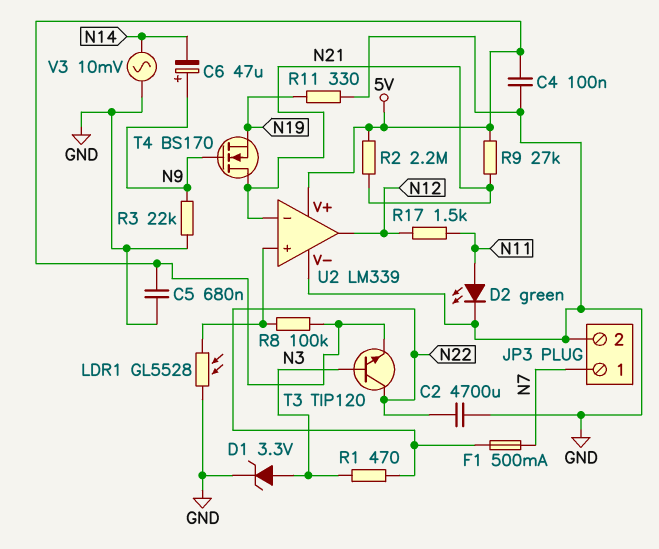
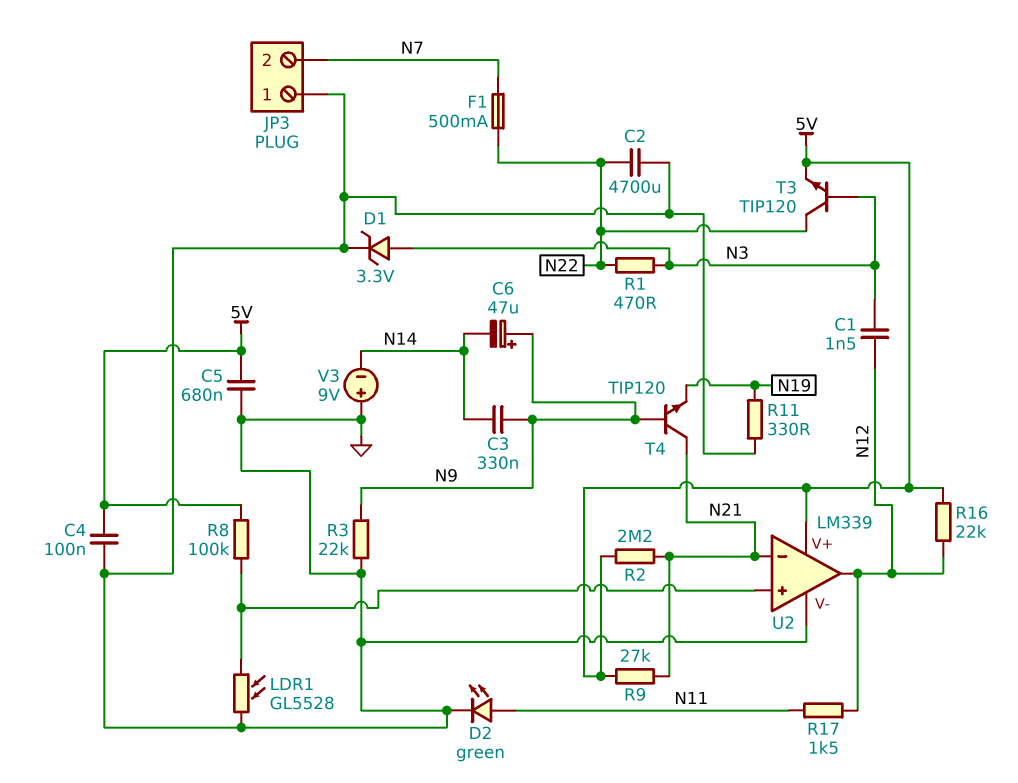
C1: none -> 1.5nF (N3, N12)
C3: none -> 330nF (N9, N14)
JP3 pin 1: N7 -> GND
JP3 pin 2: GND -> N7
R16: none -> 22k (5V, N12)
T4: NMOS BS170 (G N9, D N21, S N19) -> NPN TIP120 (B N9, C N21, E N19)
V3: AC 10mV (GND, N14) -> 9V (plus GND, minus N14)

